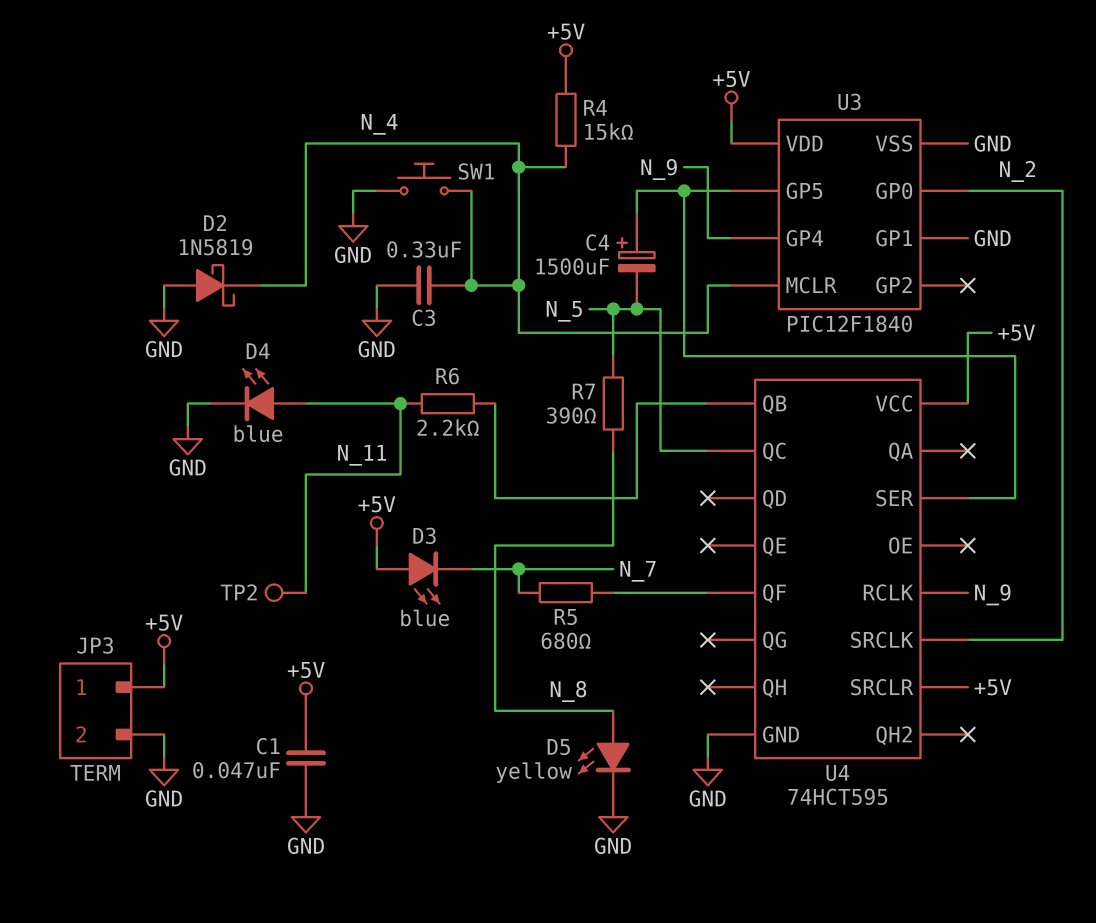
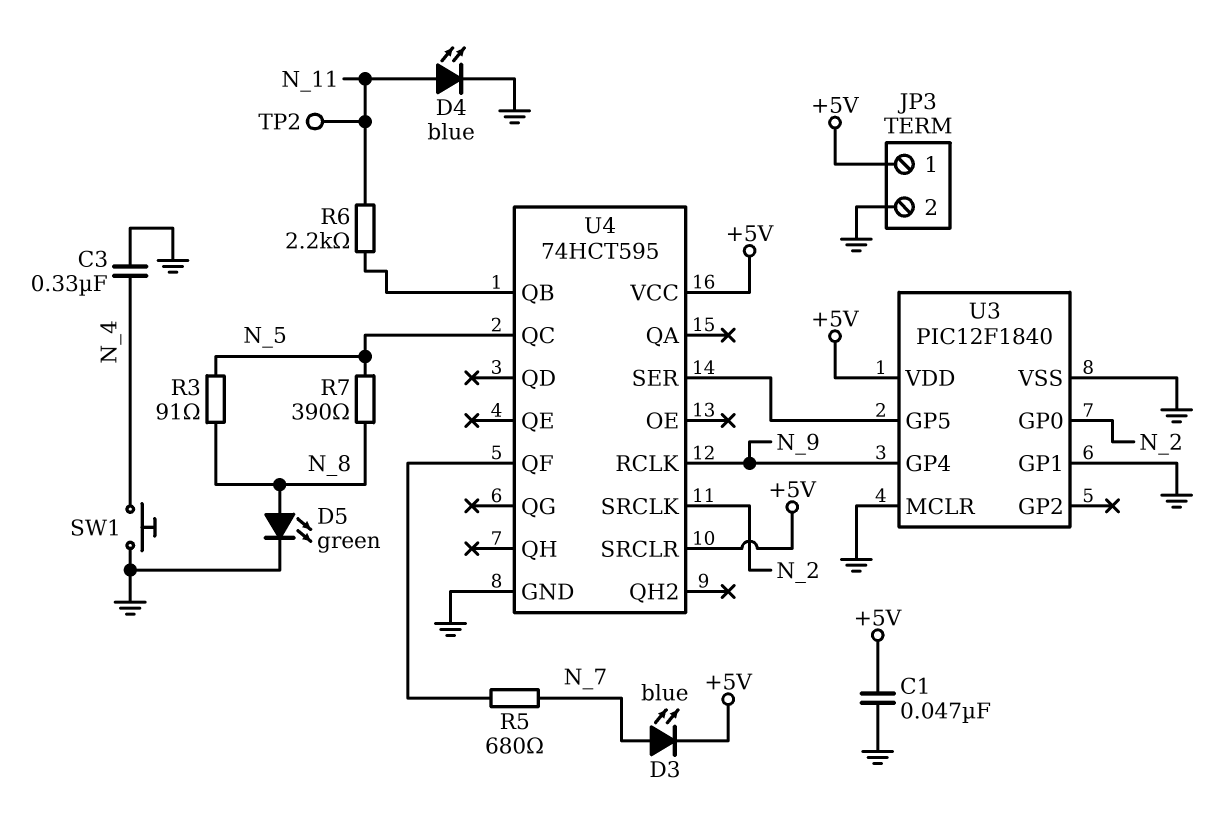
C4: 1500uF (plus U3/GP5, minus N_5) -> none
D2: schottky 1N5819 (A GND, K N_4) -> none
D3: LED blue (A +5V, K N_7) -> LED blue (A N_7, K +5V)
D5: LED yellow (A N_8, K GND) -> LED green (A N_8, K GND)
R3: none -> 91 (N_5, N_8)
R4: 15k (+5V, N_4) -> none
U3 pin MCLR: N_4 -> GND

